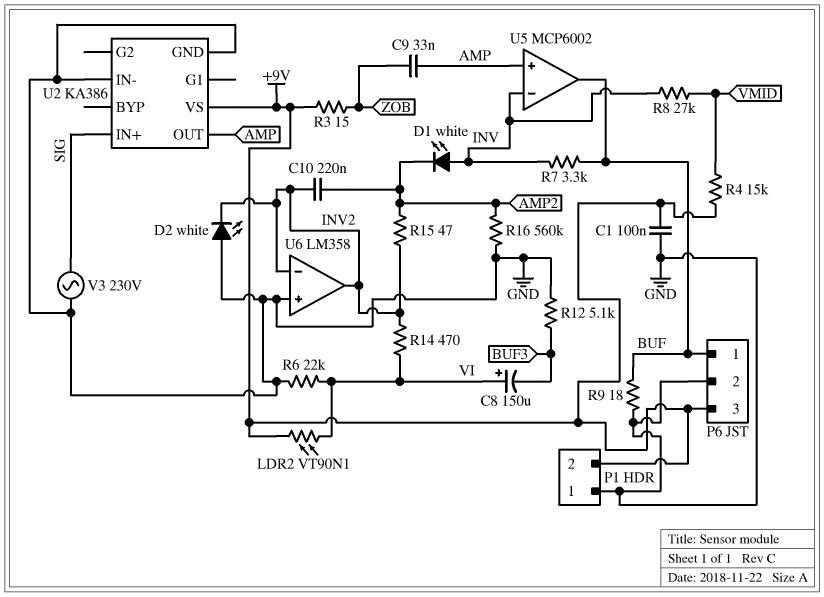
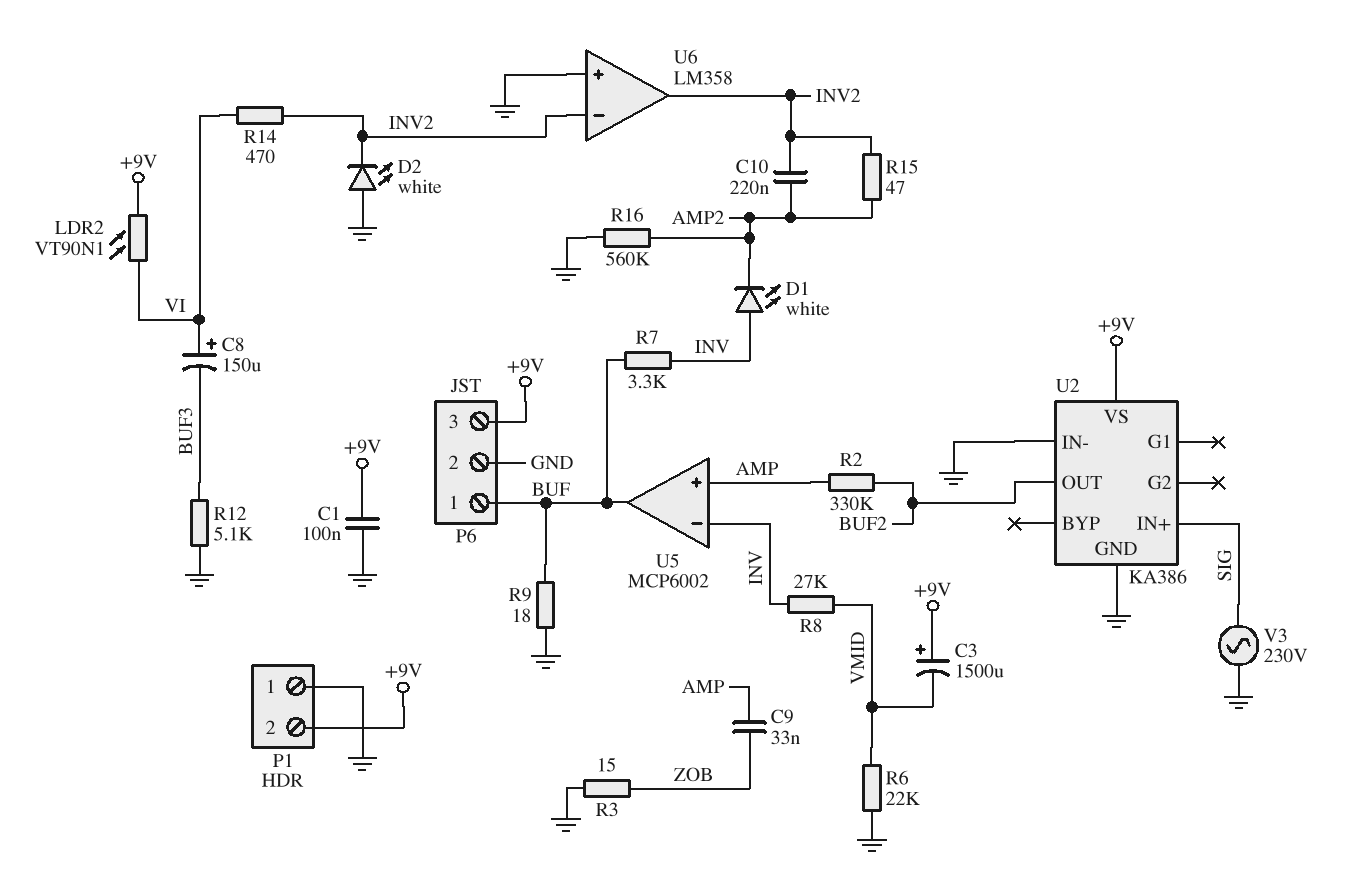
C3: none -> 1500uF (plus +9V, minus VMID)
R2: none -> 330k (AMP, BUF2)
R3: 15 (+9V, ZOB) -> 15 (GND, ZOB)
R4: 15k (+9V, VMID) -> none
R6: 22k (GND, VI) -> 22k (GND, VMID)
U2 pin OUT: AMP -> BUF2

